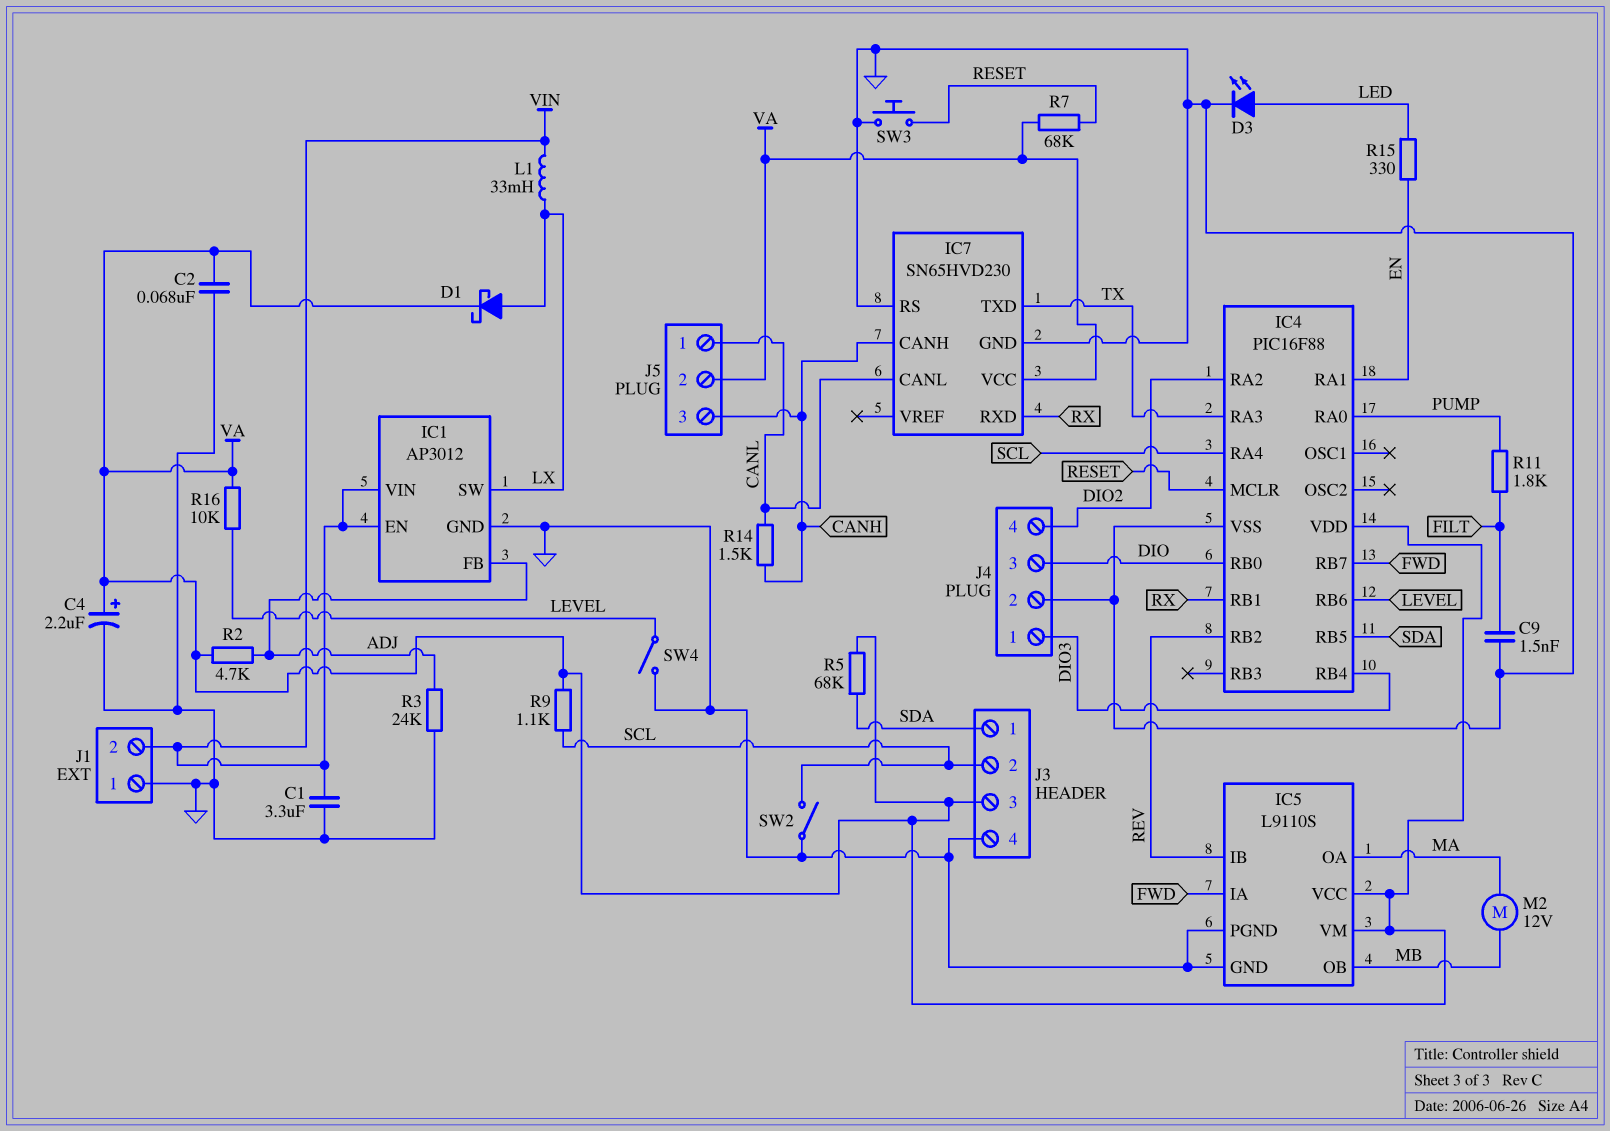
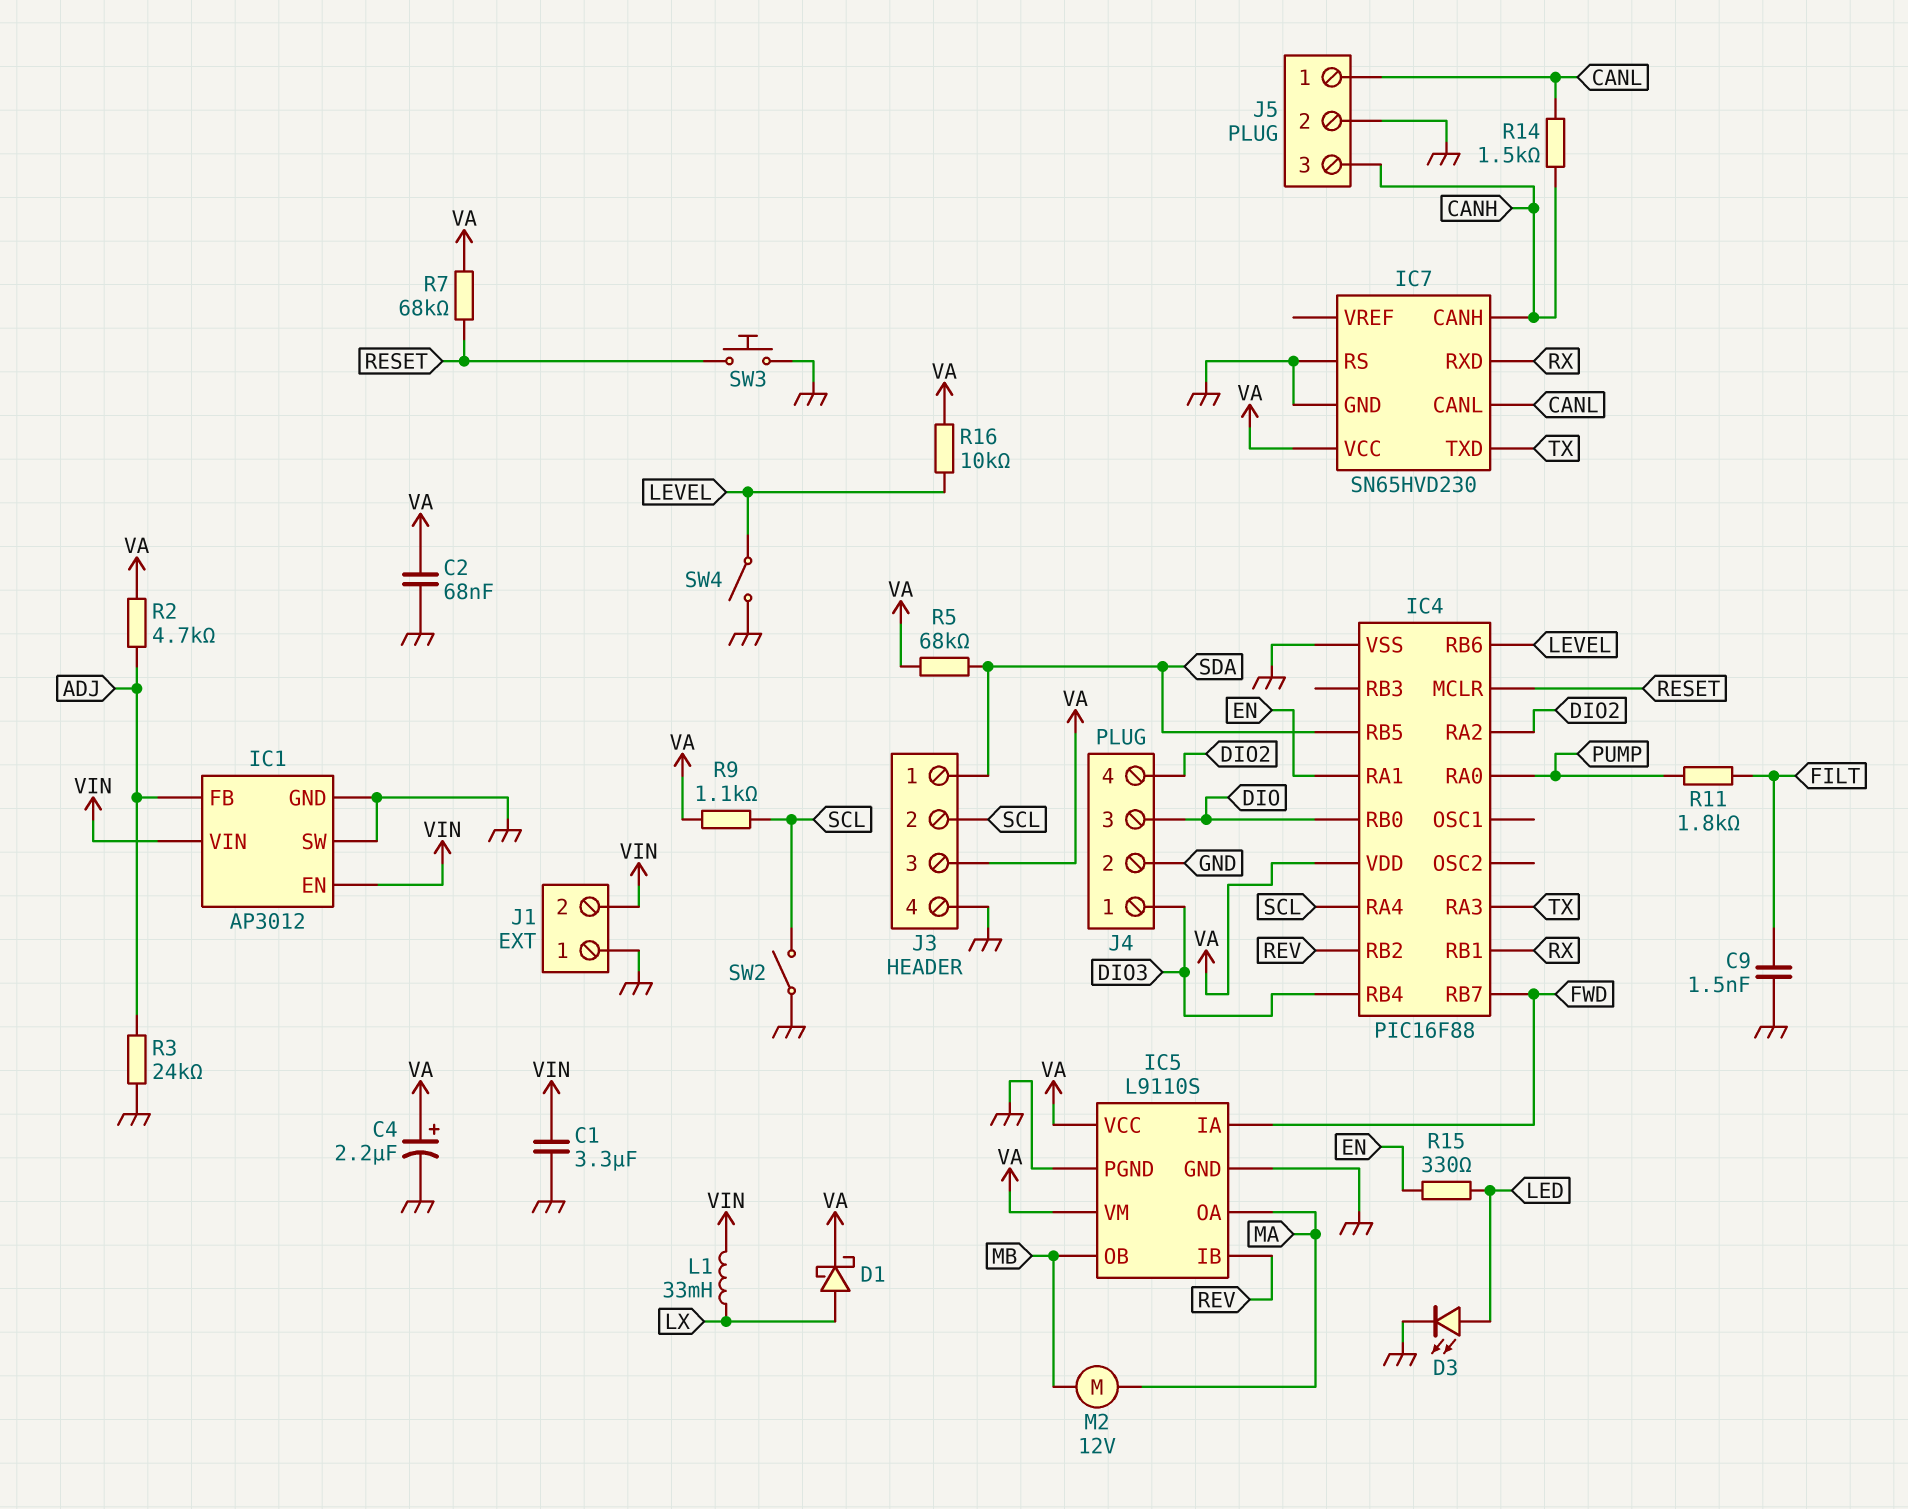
IC1 pin SW: LX -> GND
J5 pin 2: VA -> GND

